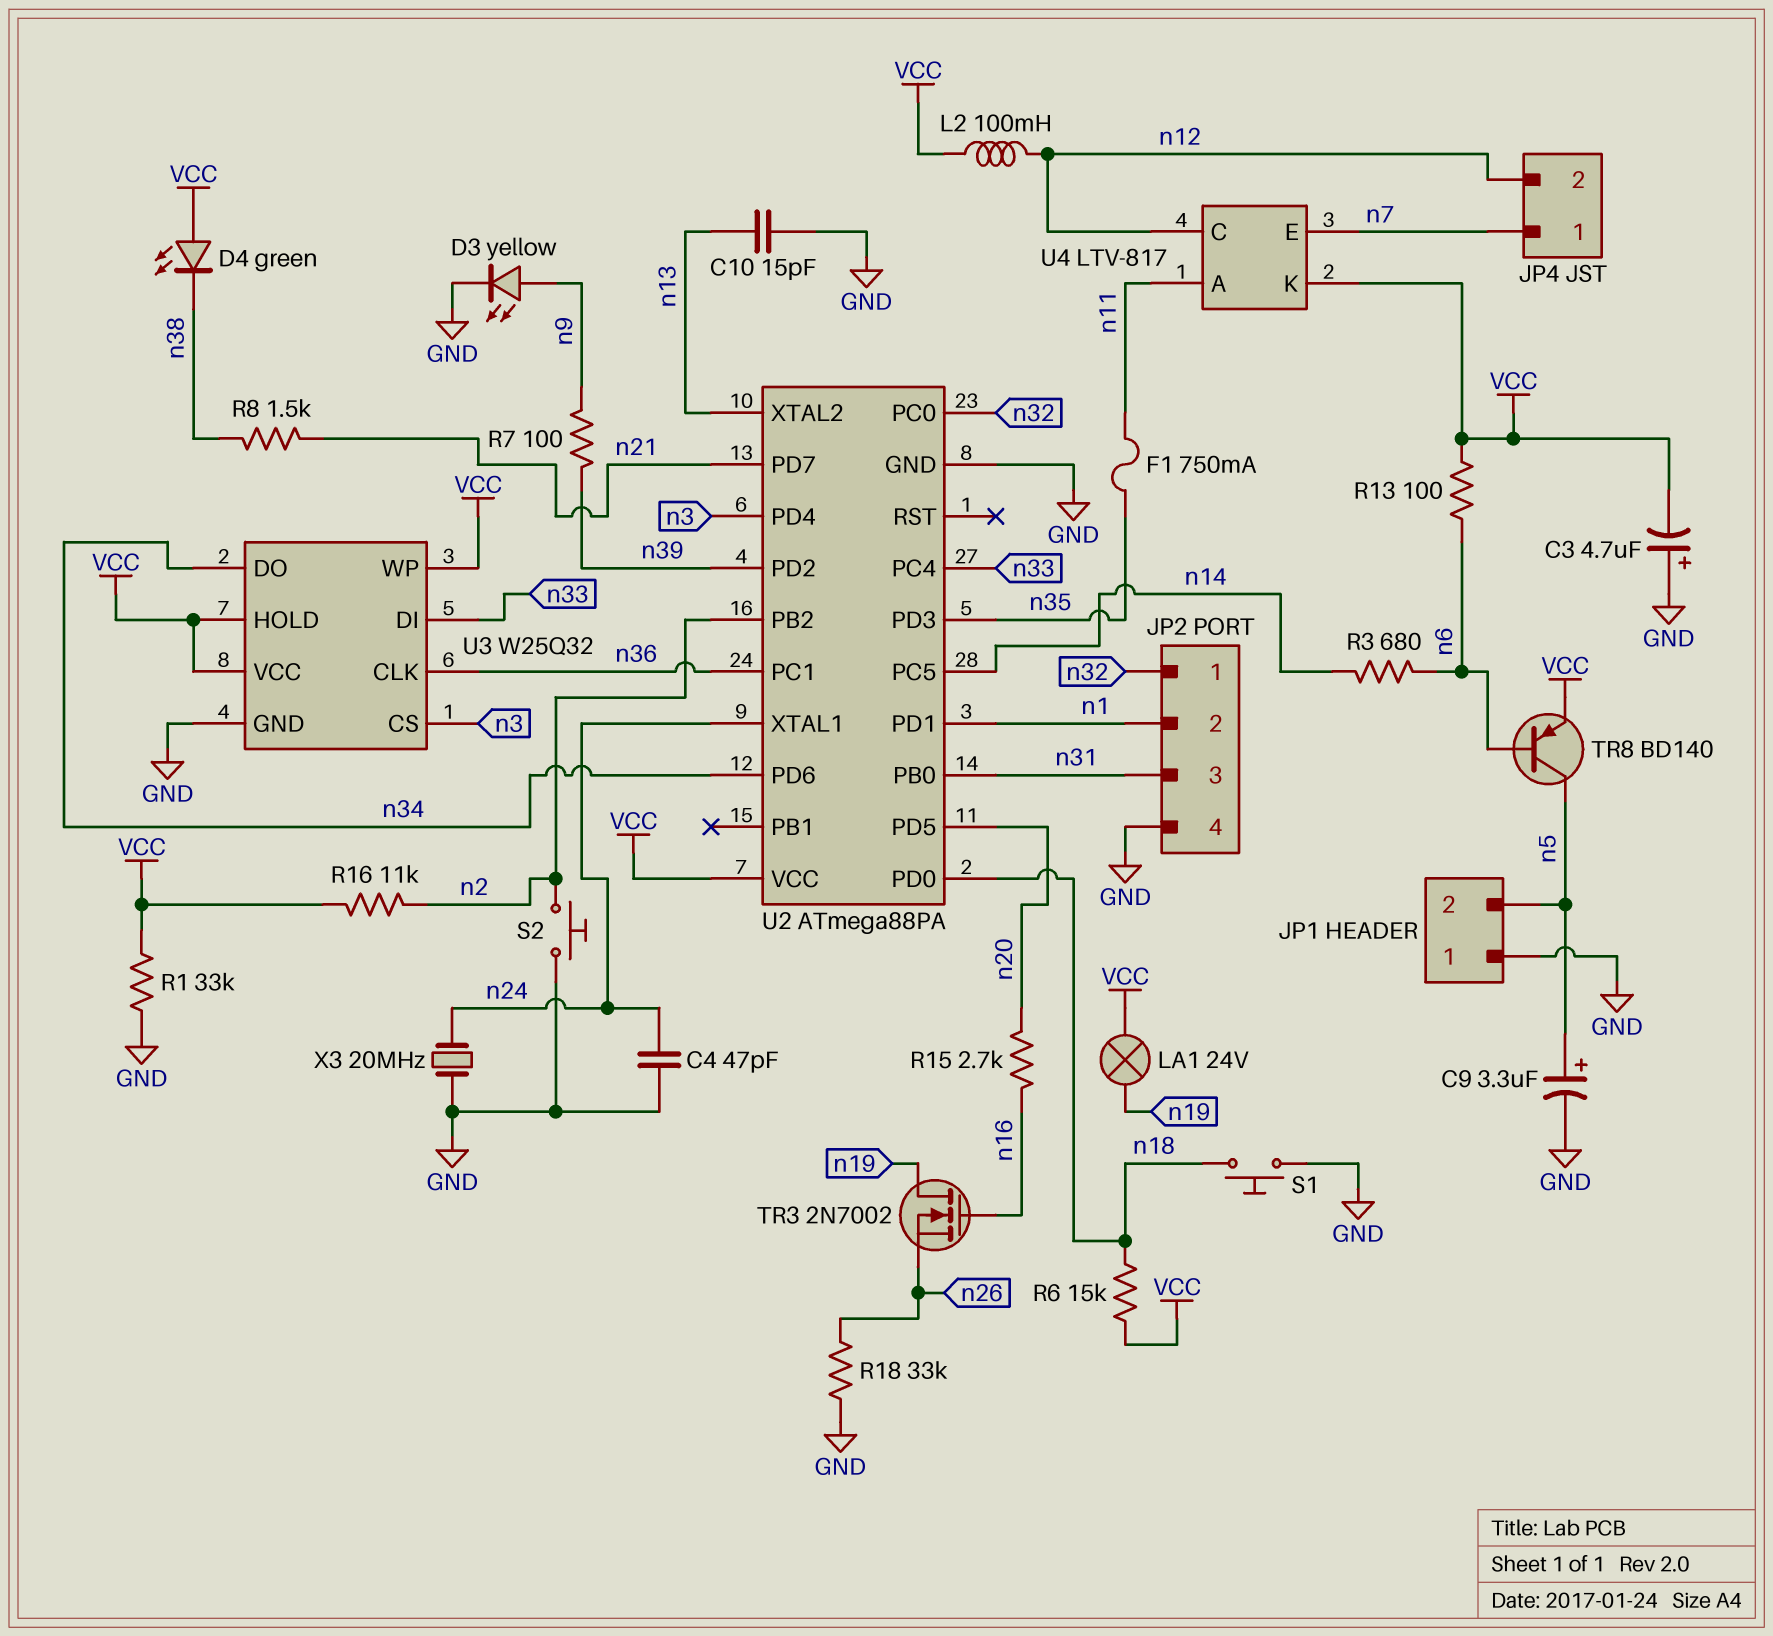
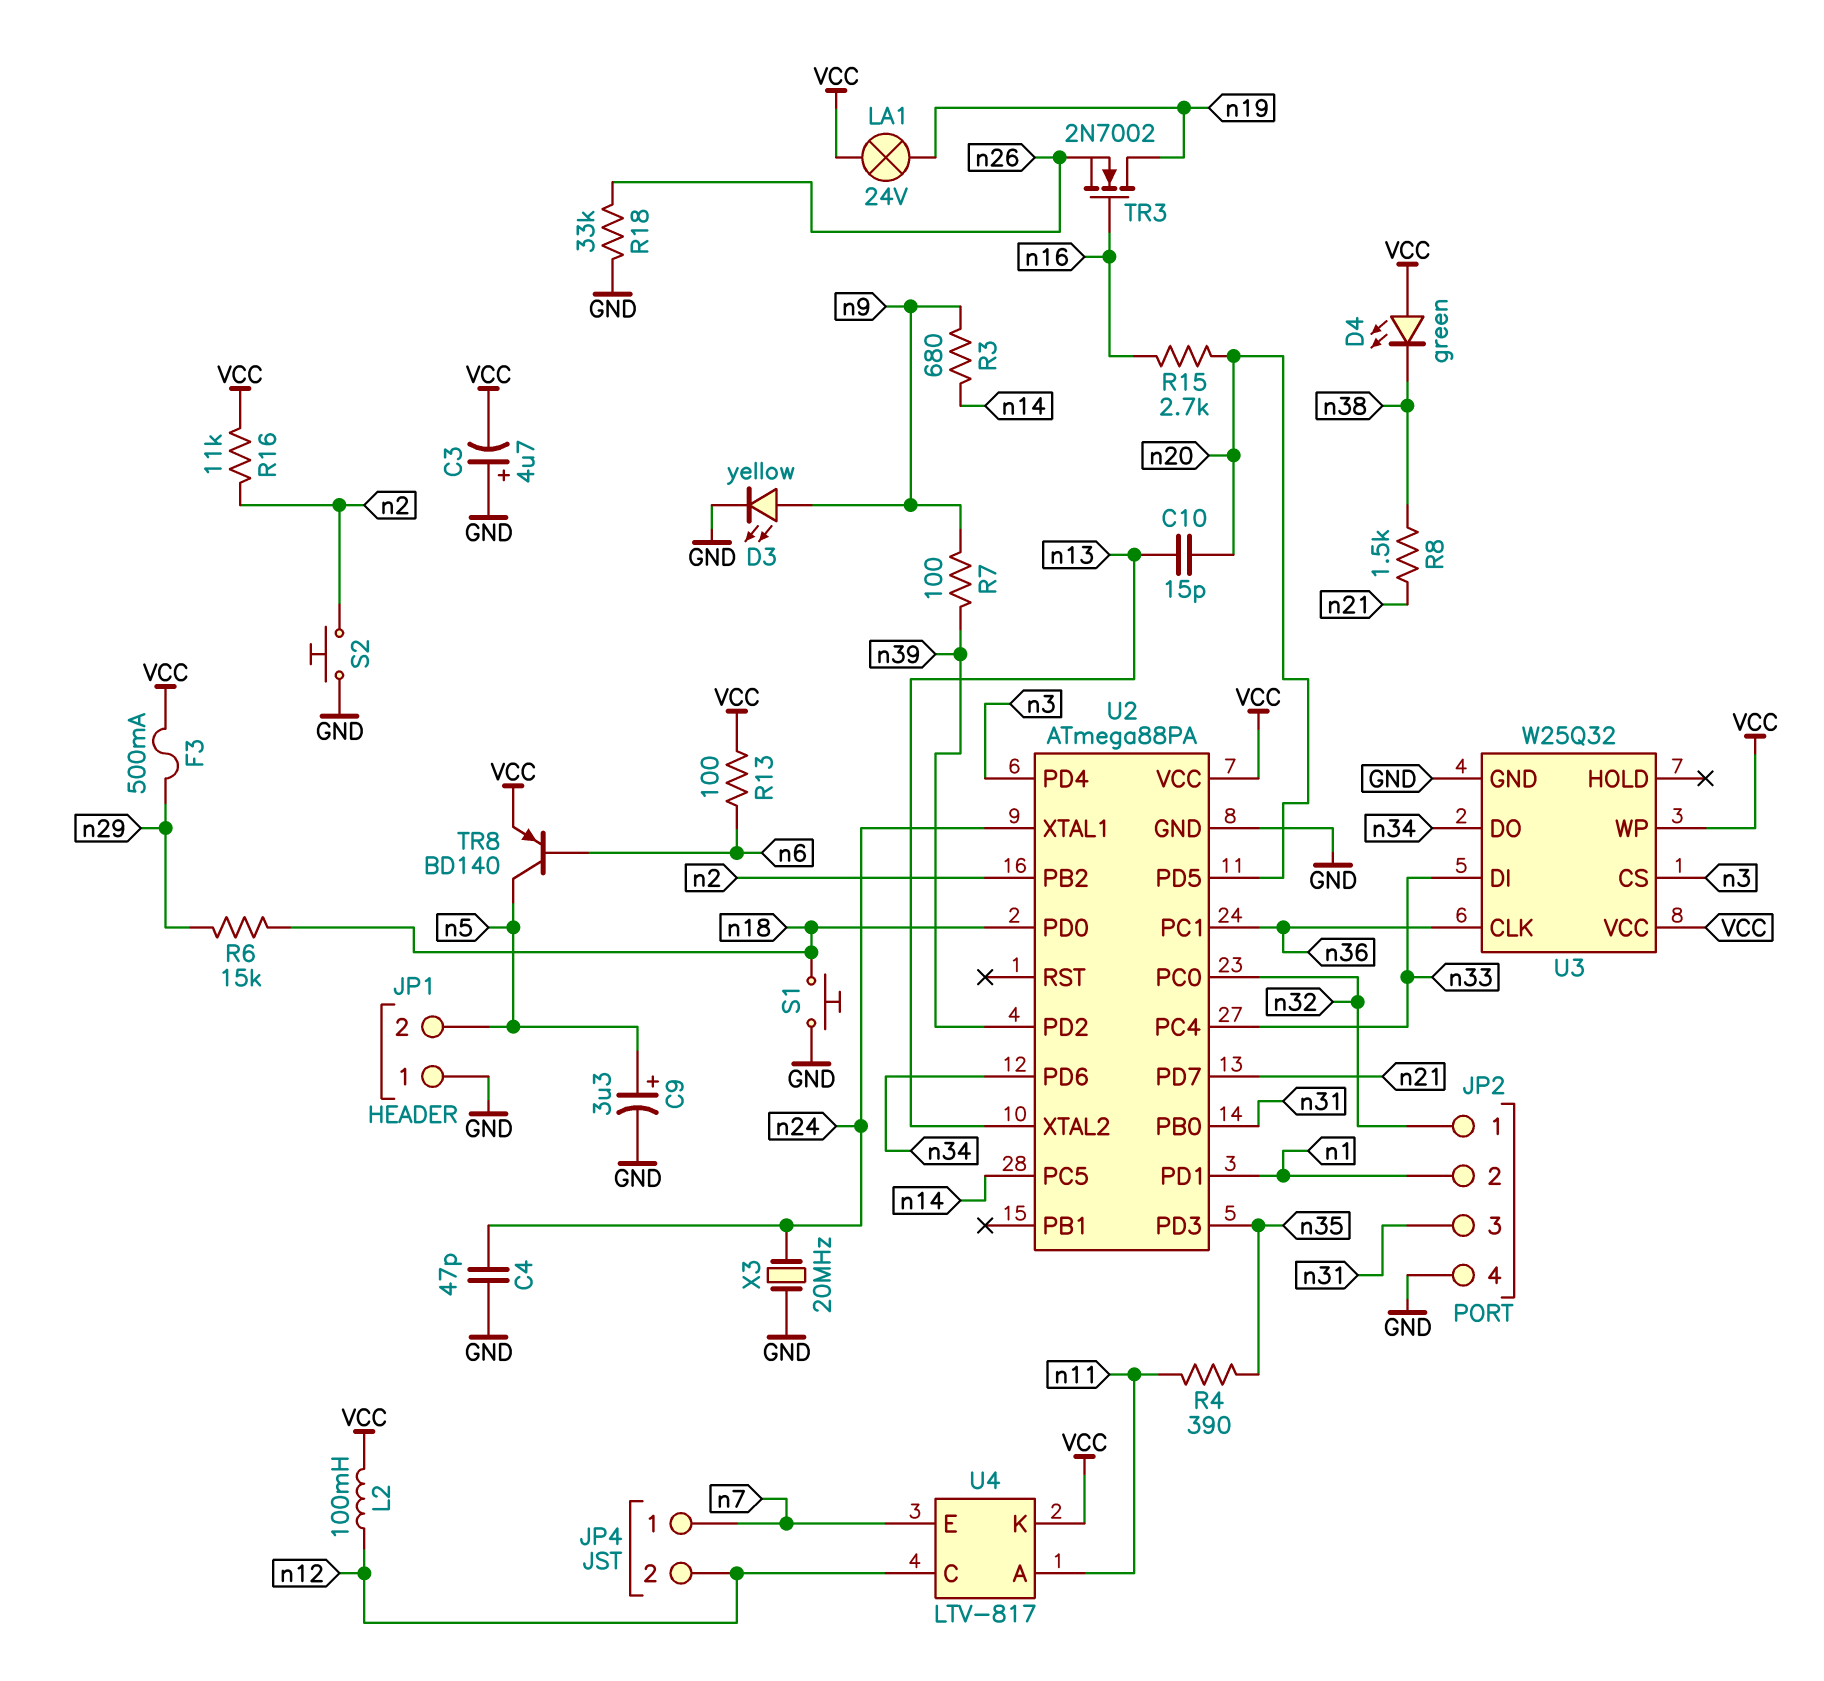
C10: 15pF (GND, n13) -> 15pF (n13, n20)
F1: 750mA (n11, n35) -> none
F3: none -> 500mA (VCC, n29)
R1: 33k (GND, VCC) -> none
R3: 680 (n6, n14) -> 680 (n9, n14)
R4: none -> 390 (n11, n35)
R6: 15k (VCC, n18) -> 15k (n18, n29)
U3 pin HOLD: VCC -> none

